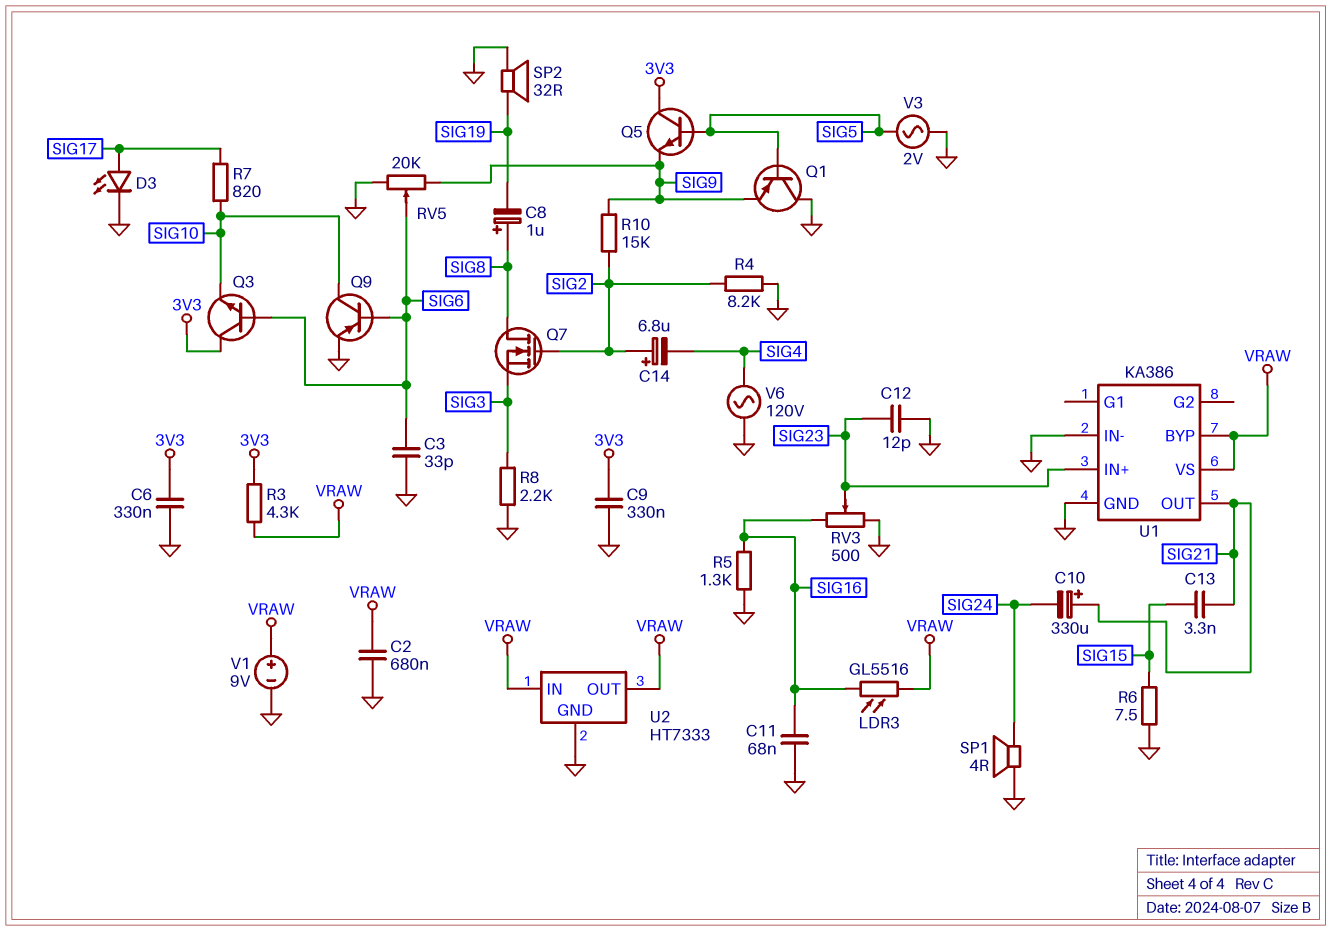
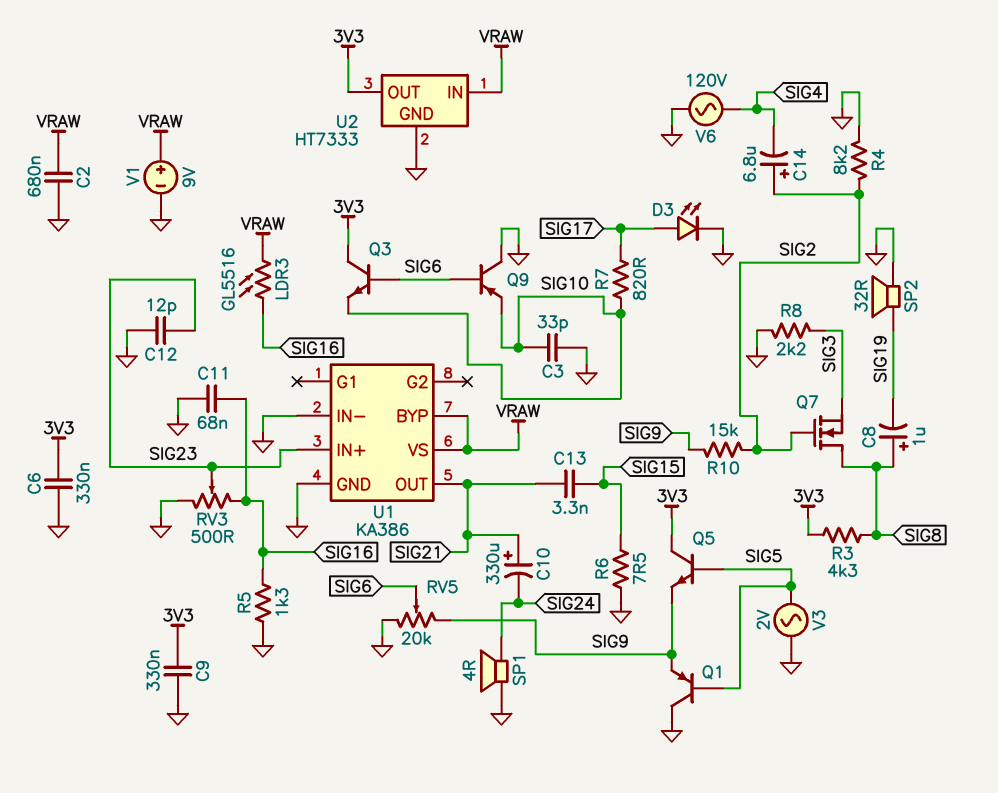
C3: 33pF (GND, SIG6) -> 33pF (GND, SIG10)
Q9: PNP (B SIG6, C SIG10, E GND) -> PNP (B SIG6, C GND, E SIG10)
R3: 4.3k (3V3, VRAW) -> 4.3k (3V3, SIG8)
U2 pin OUT: VRAW -> 3V3

